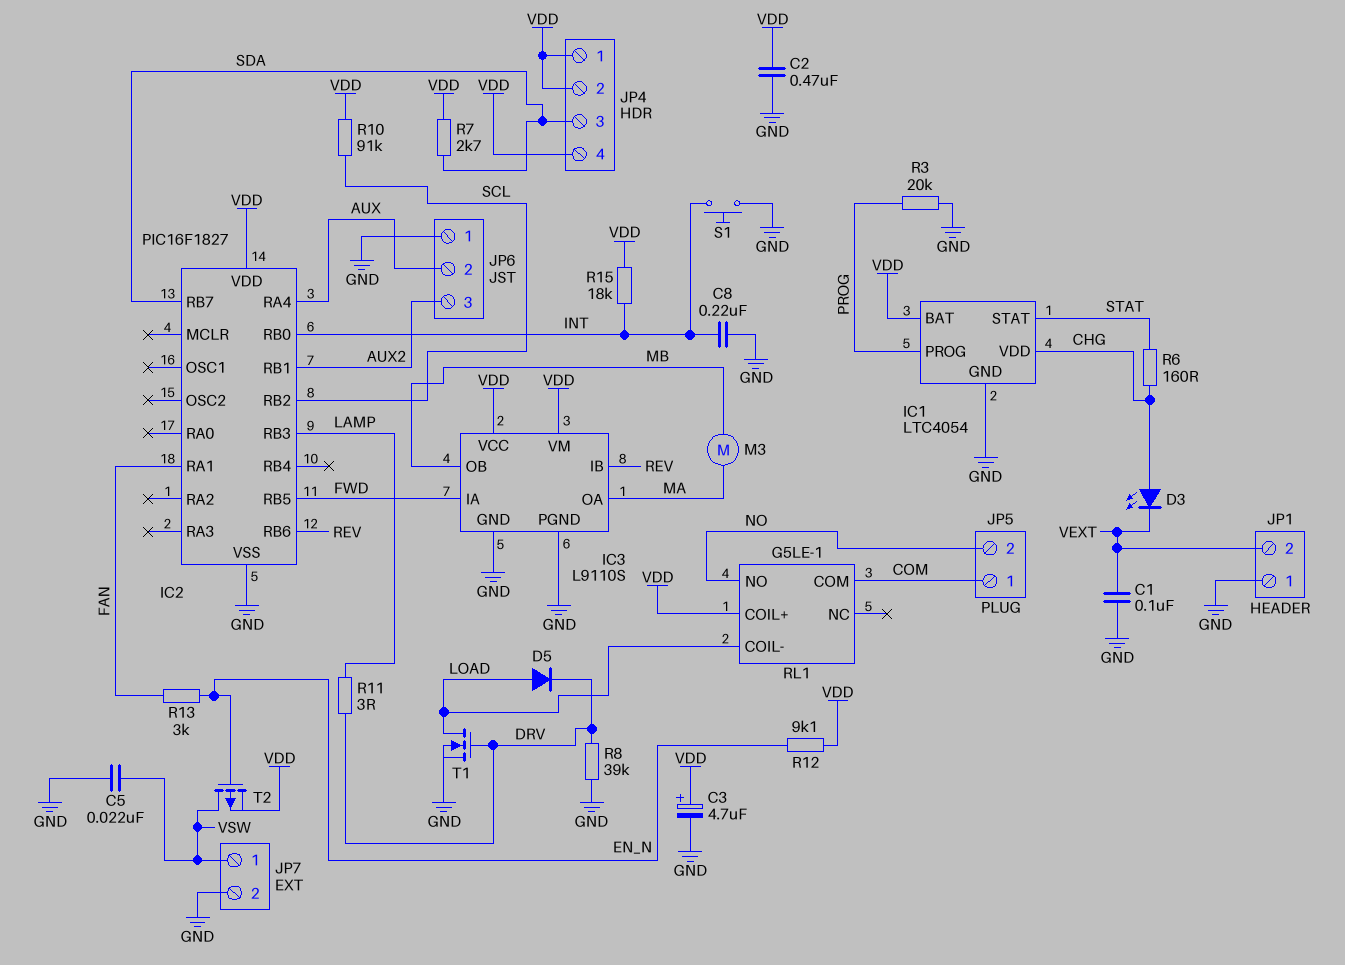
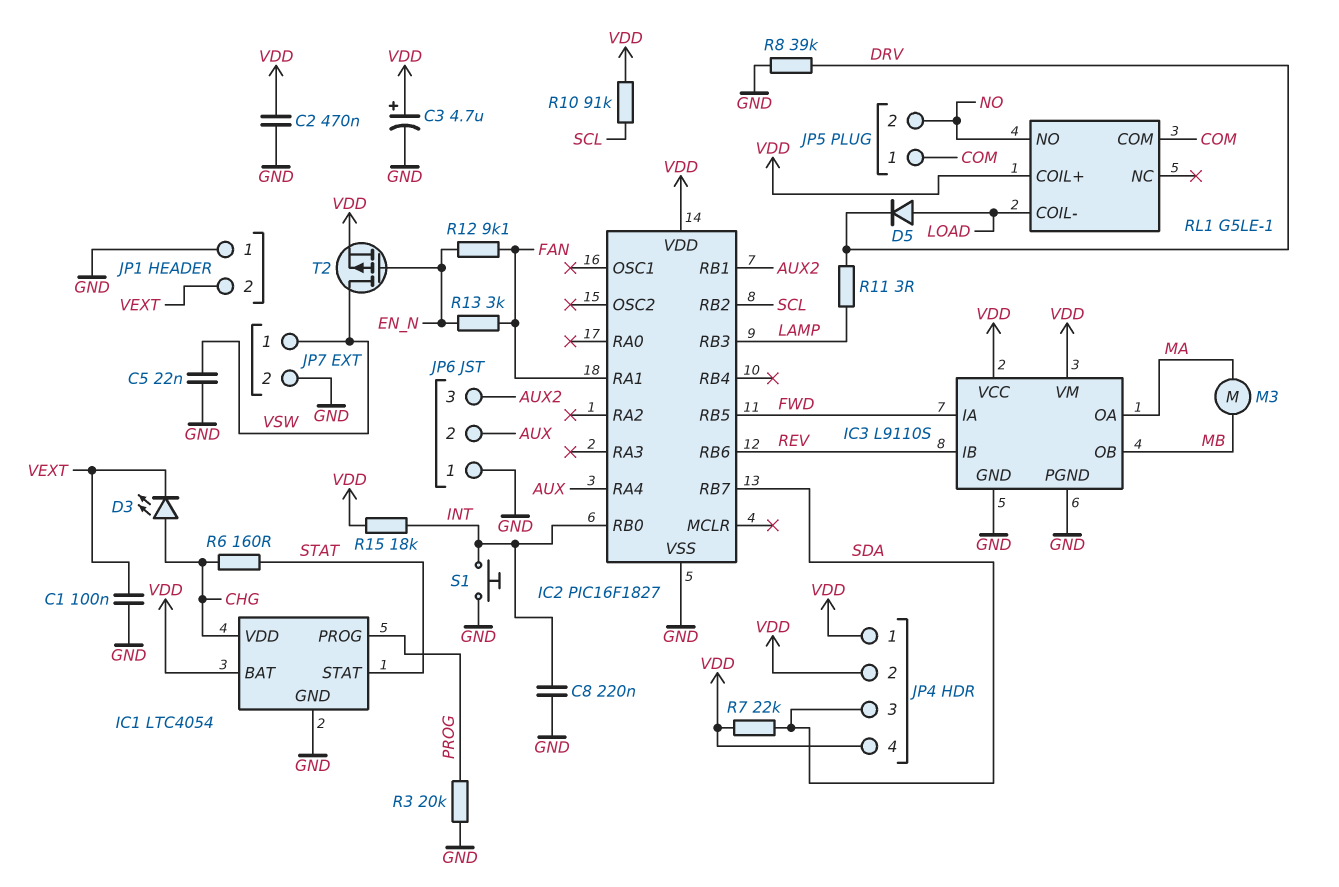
R7: 2.7k (SDA, VDD) -> 22k (SDA, VDD)
R12: 9.1k (EN_N, VDD) -> 9.1k (EN_N, FAN)
T1: NMOS (G DRV, D LOAD, S GND) -> none

